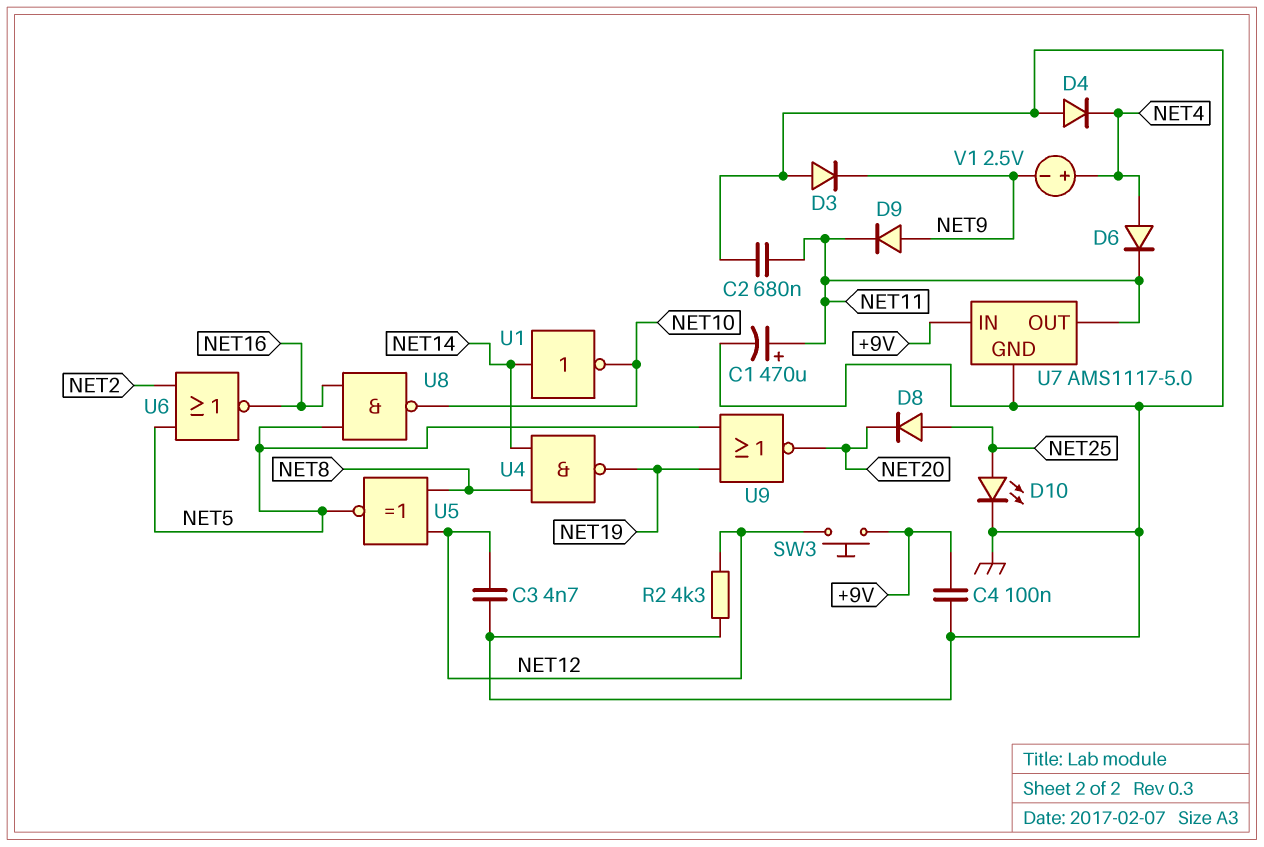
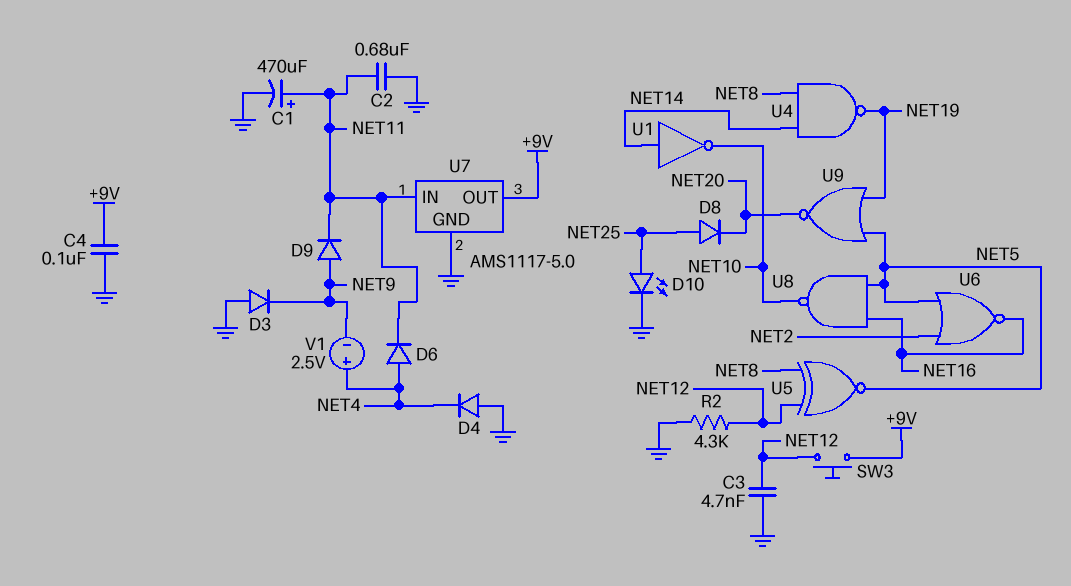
U7 pin IN: +9V -> NET11
U7 pin OUT: NET11 -> +9V

